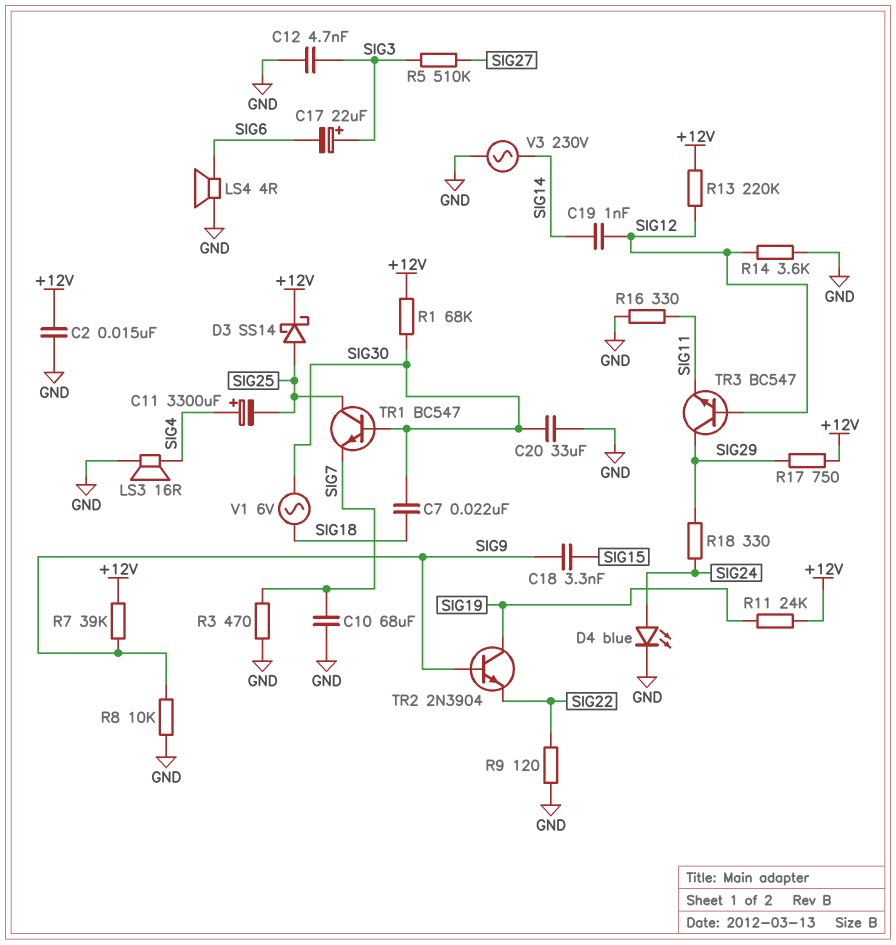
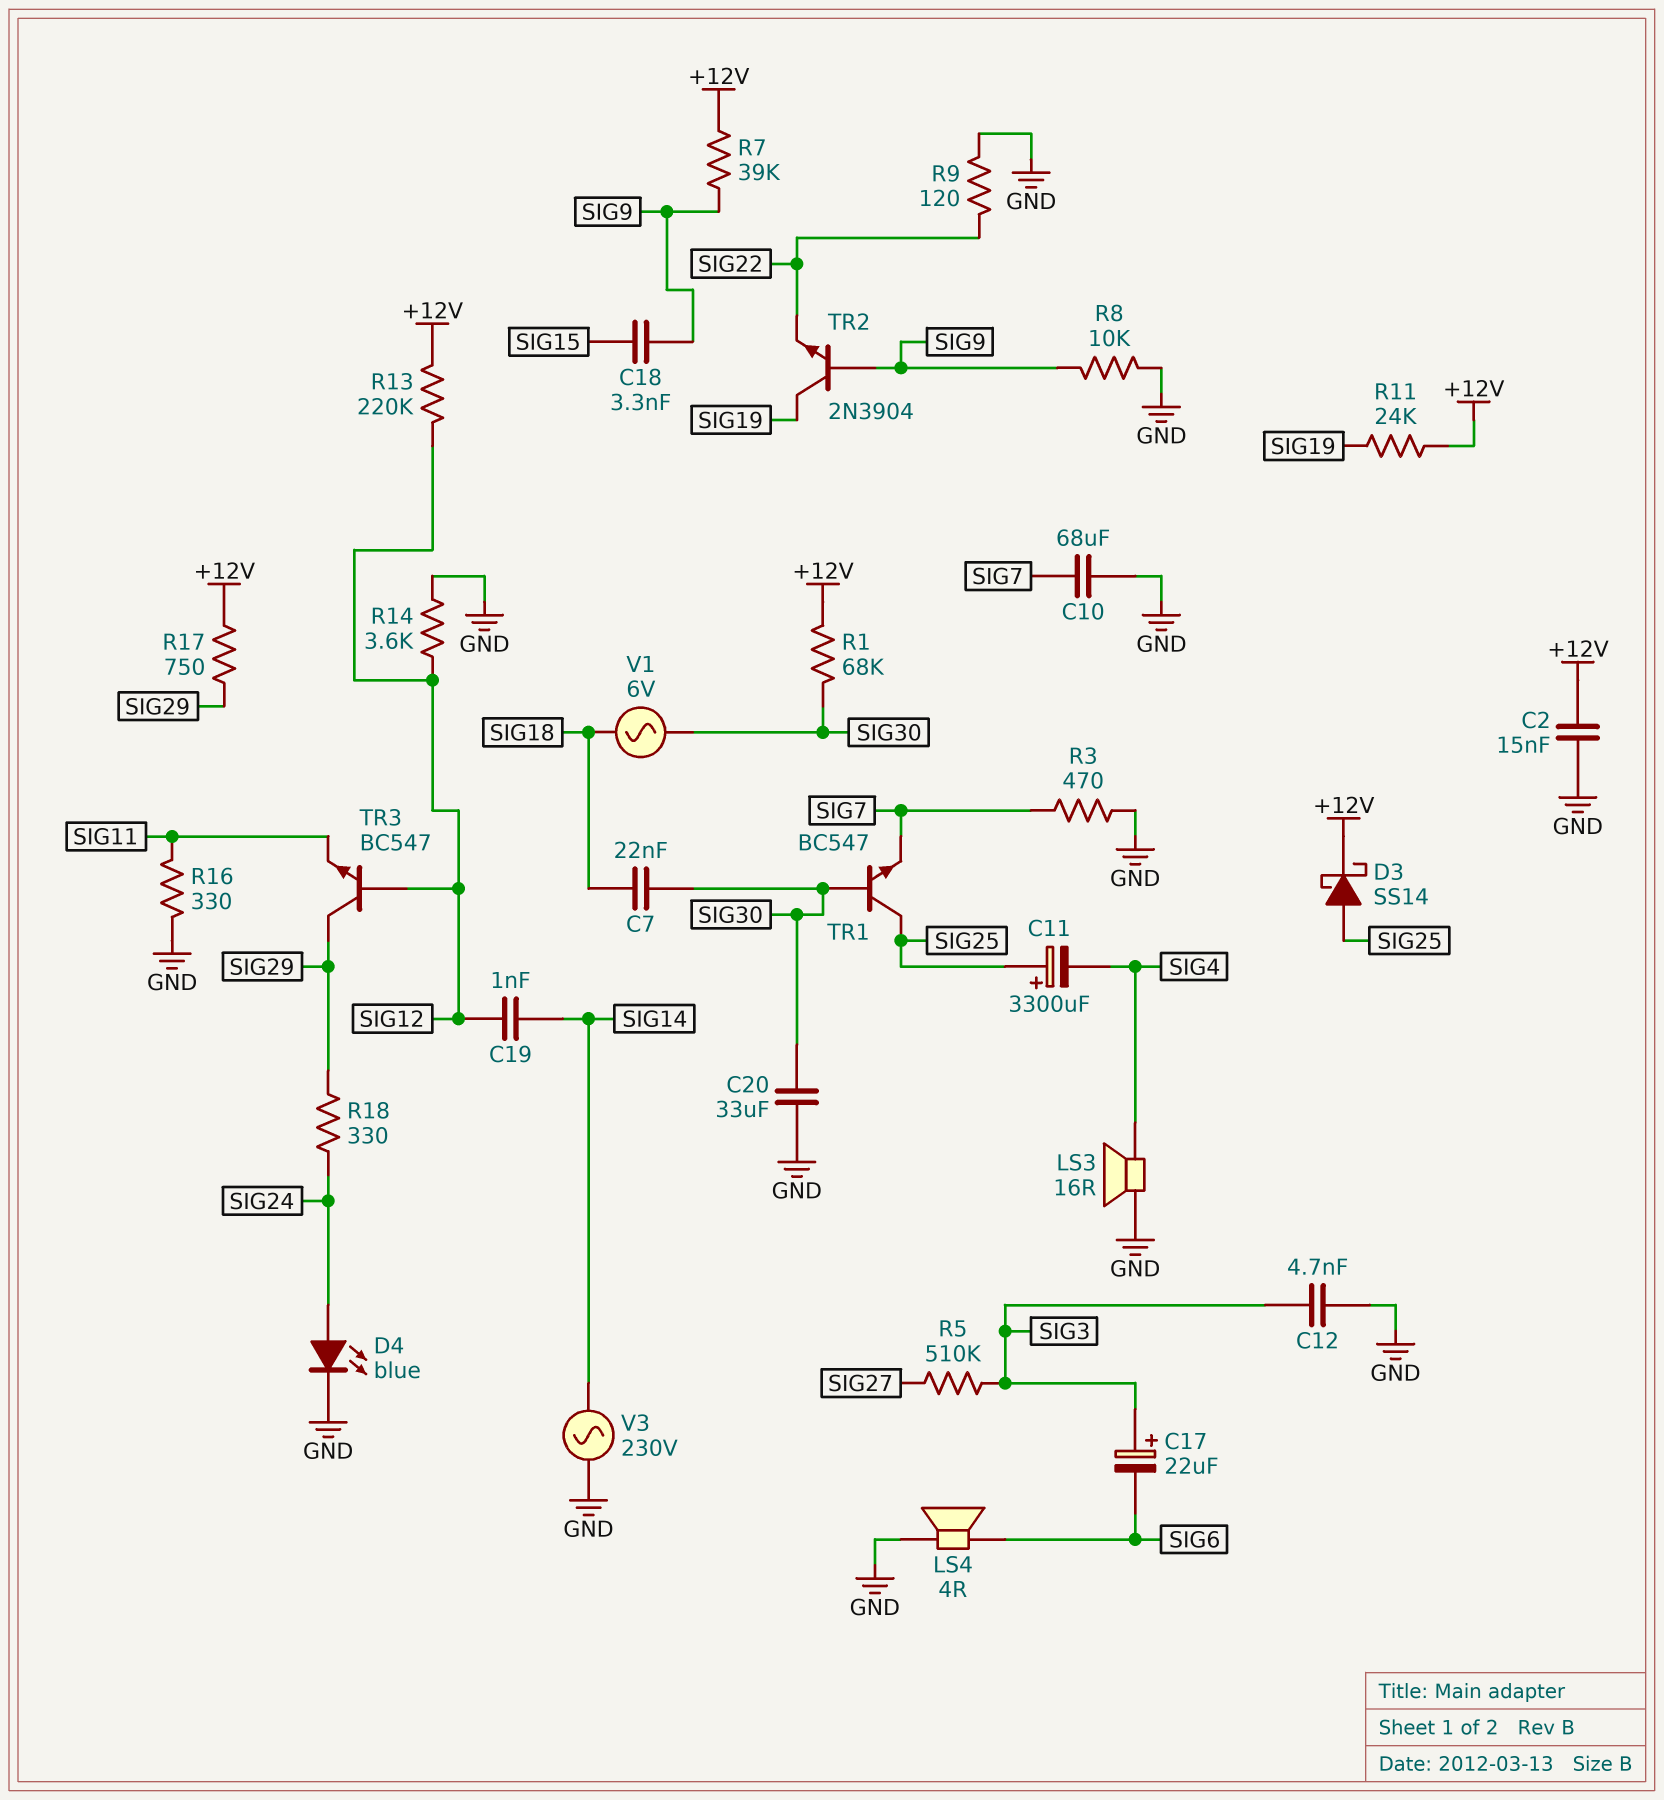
C11: 3300uF (plus SIG4, minus SIG25) -> 3300uF (plus SIG25, minus SIG4)

